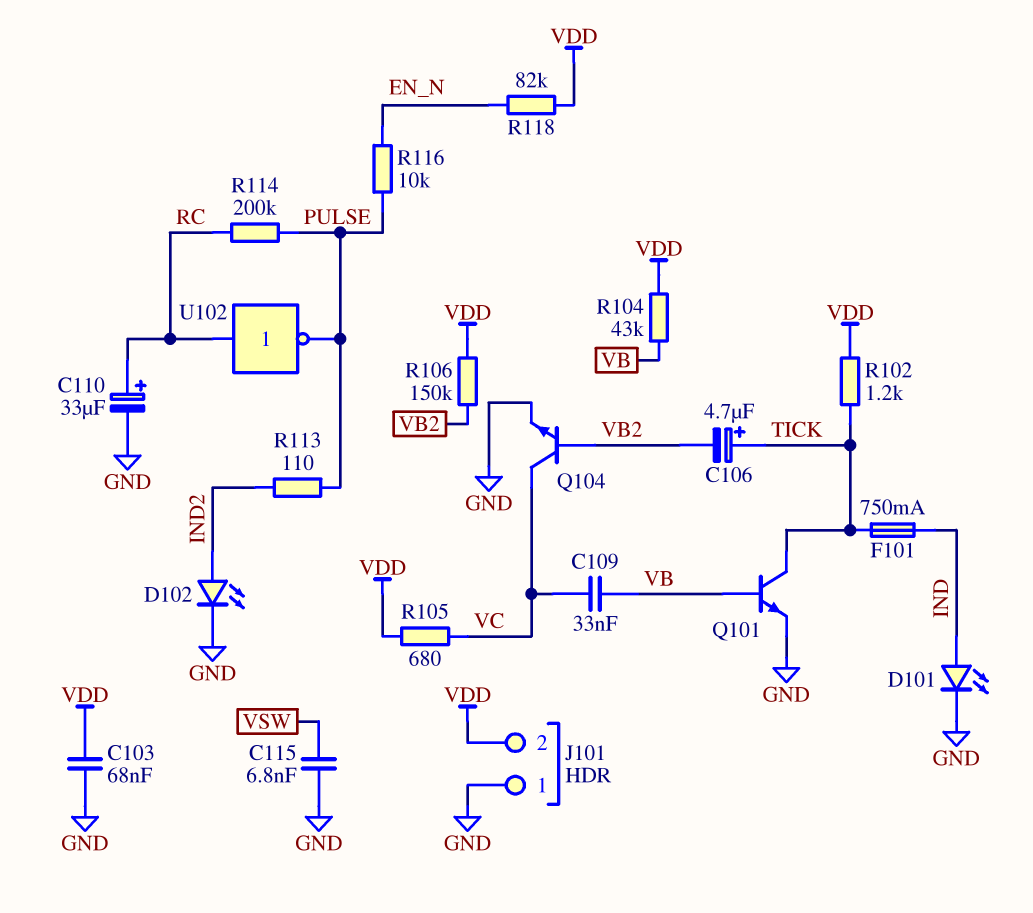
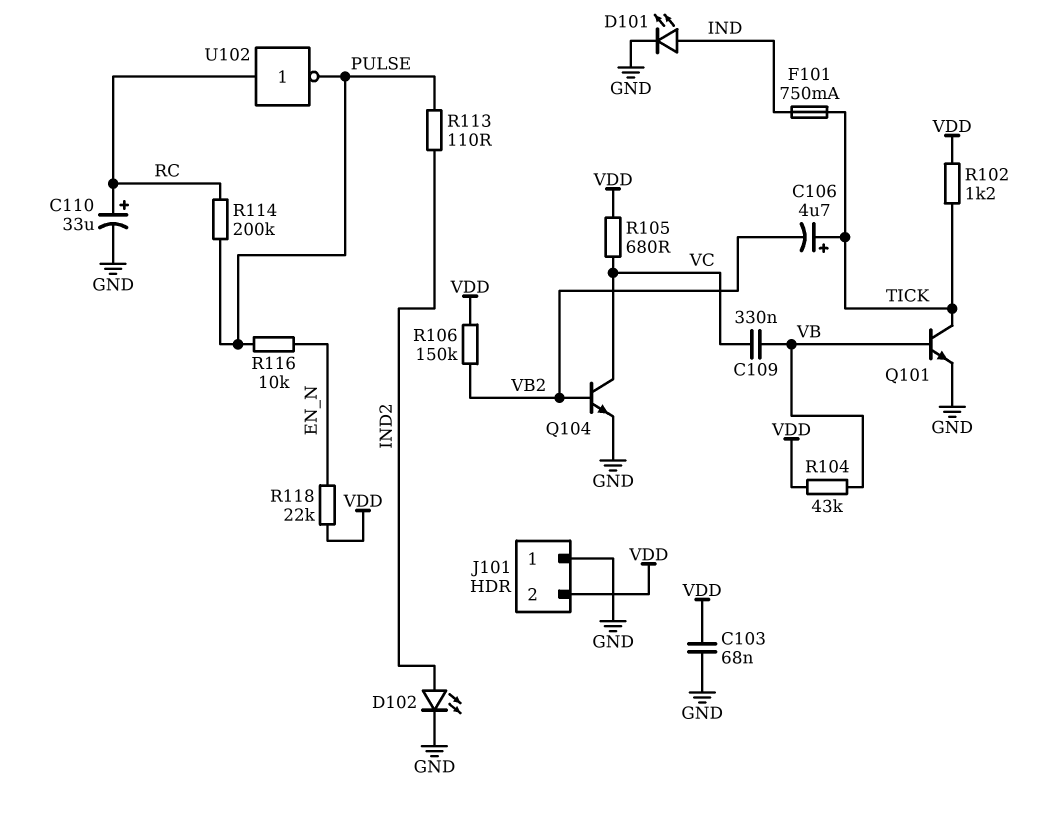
C109: 33nF (VB, VC) -> 330nF (VB, VC)
C115: 6.8nF (GND, VSW) -> none
R118: 82k (EN_N, VDD) -> 22k (EN_N, VDD)

